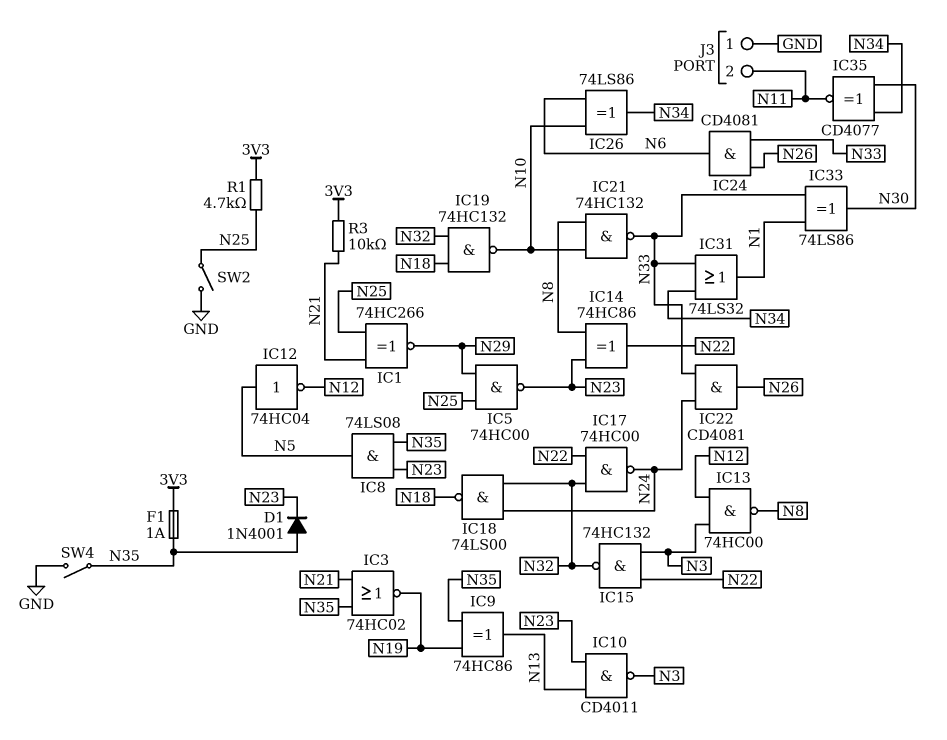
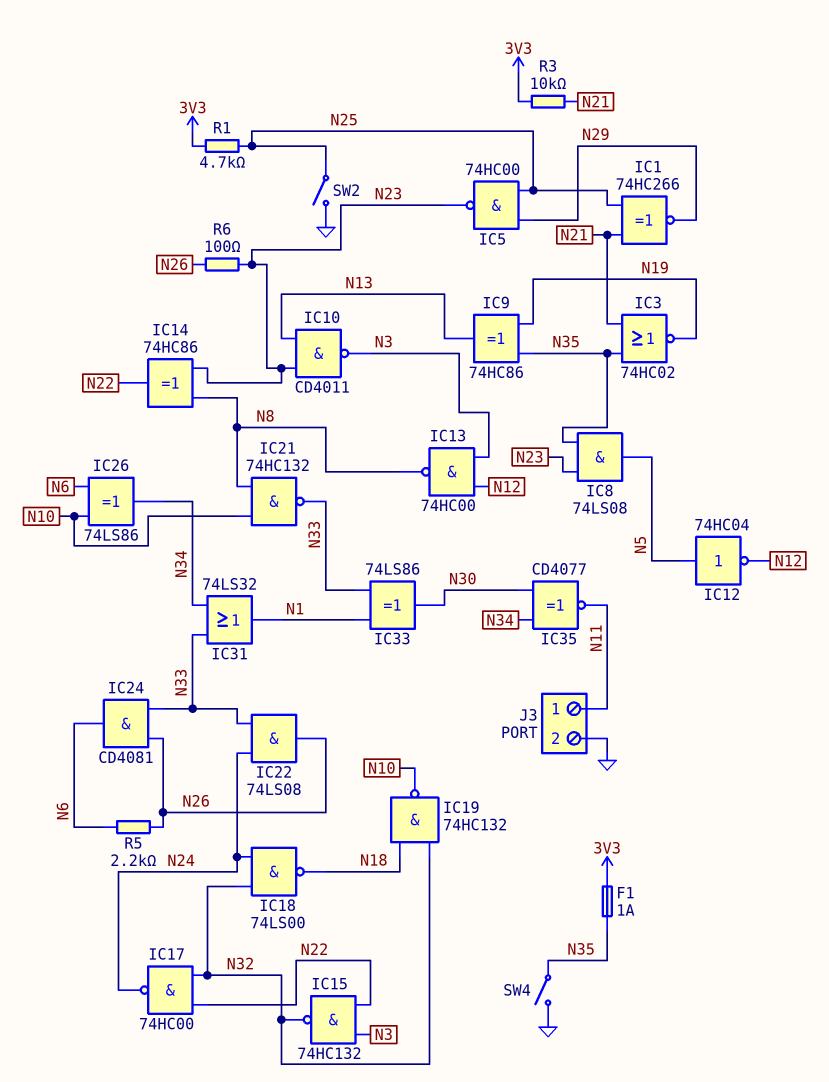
D1: diode 1N4001 (A N35, K N23) -> none
IC22: AND CD4081 (in N24, in N33, out N26) -> AND 74LS08 (in N24, in N33, out N26)
J3 pin 1: GND -> N11
J3 pin 2: N11 -> GND
R5: none -> 2.2k (N6, N26)
R6: none -> 100 (N23, N26)

